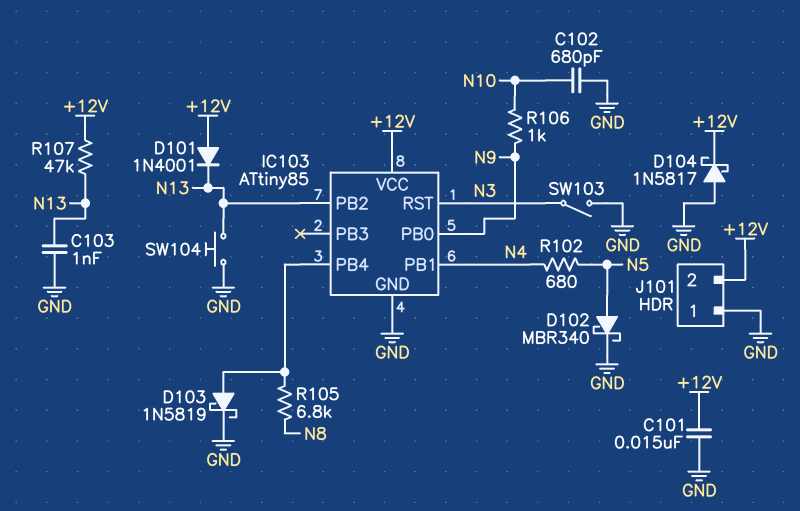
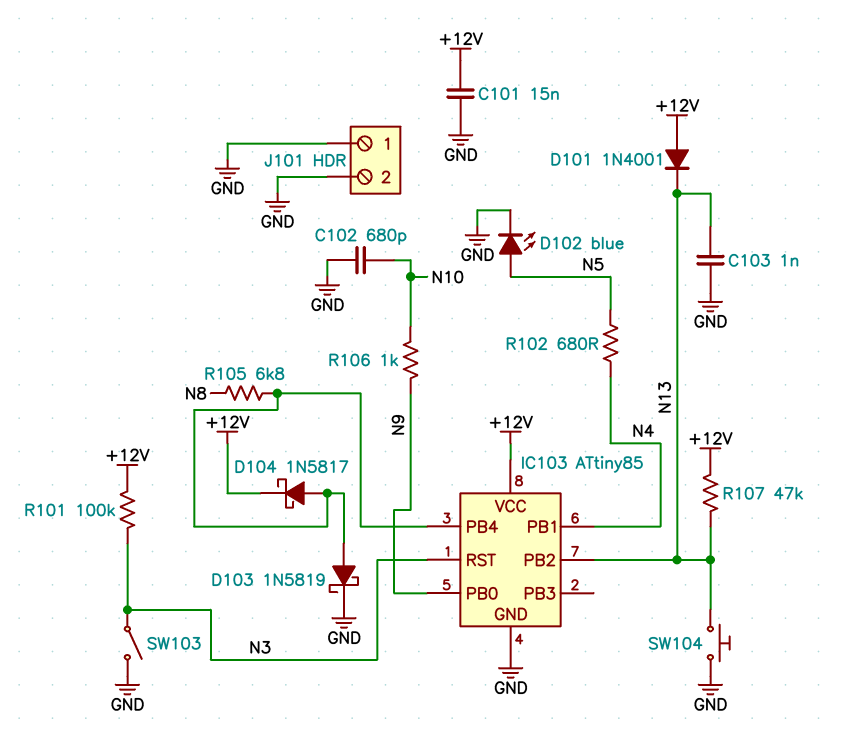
D102: schottky MBR340 (A N5, K GND) -> LED blue (A N5, K GND)
D104: schottky 1N5817 (A GND, K +12V) -> schottky 1N5817 (A IC103/PB4, K +12V)
J101 pin 2: +12V -> GND
R101: none -> 100k (+12V, N3)

